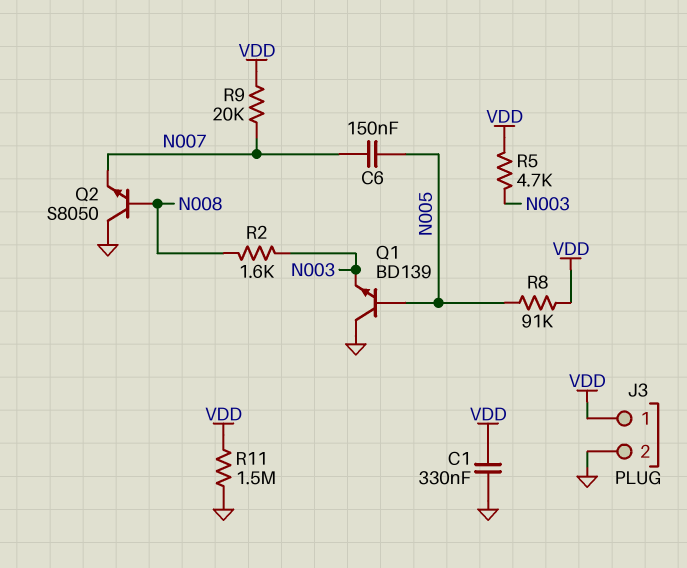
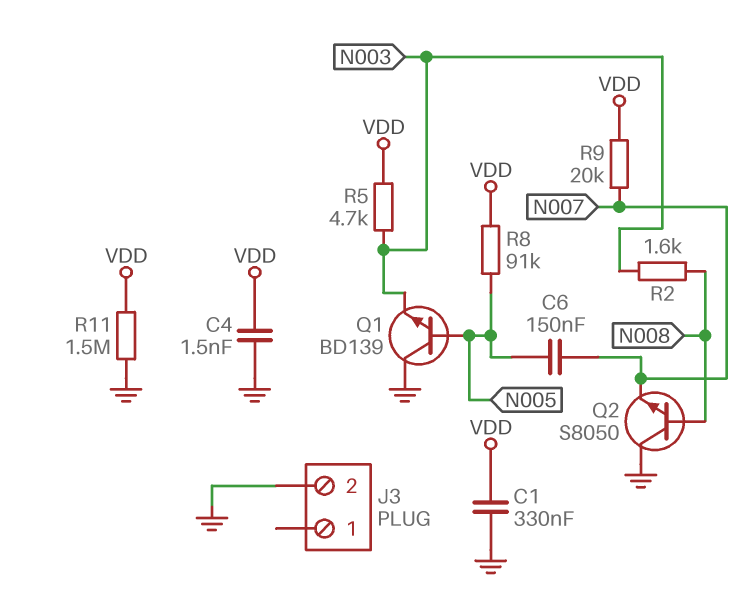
C4: none -> 1.5nF (GND, VDD)
J3 pin 1: VDD -> none

